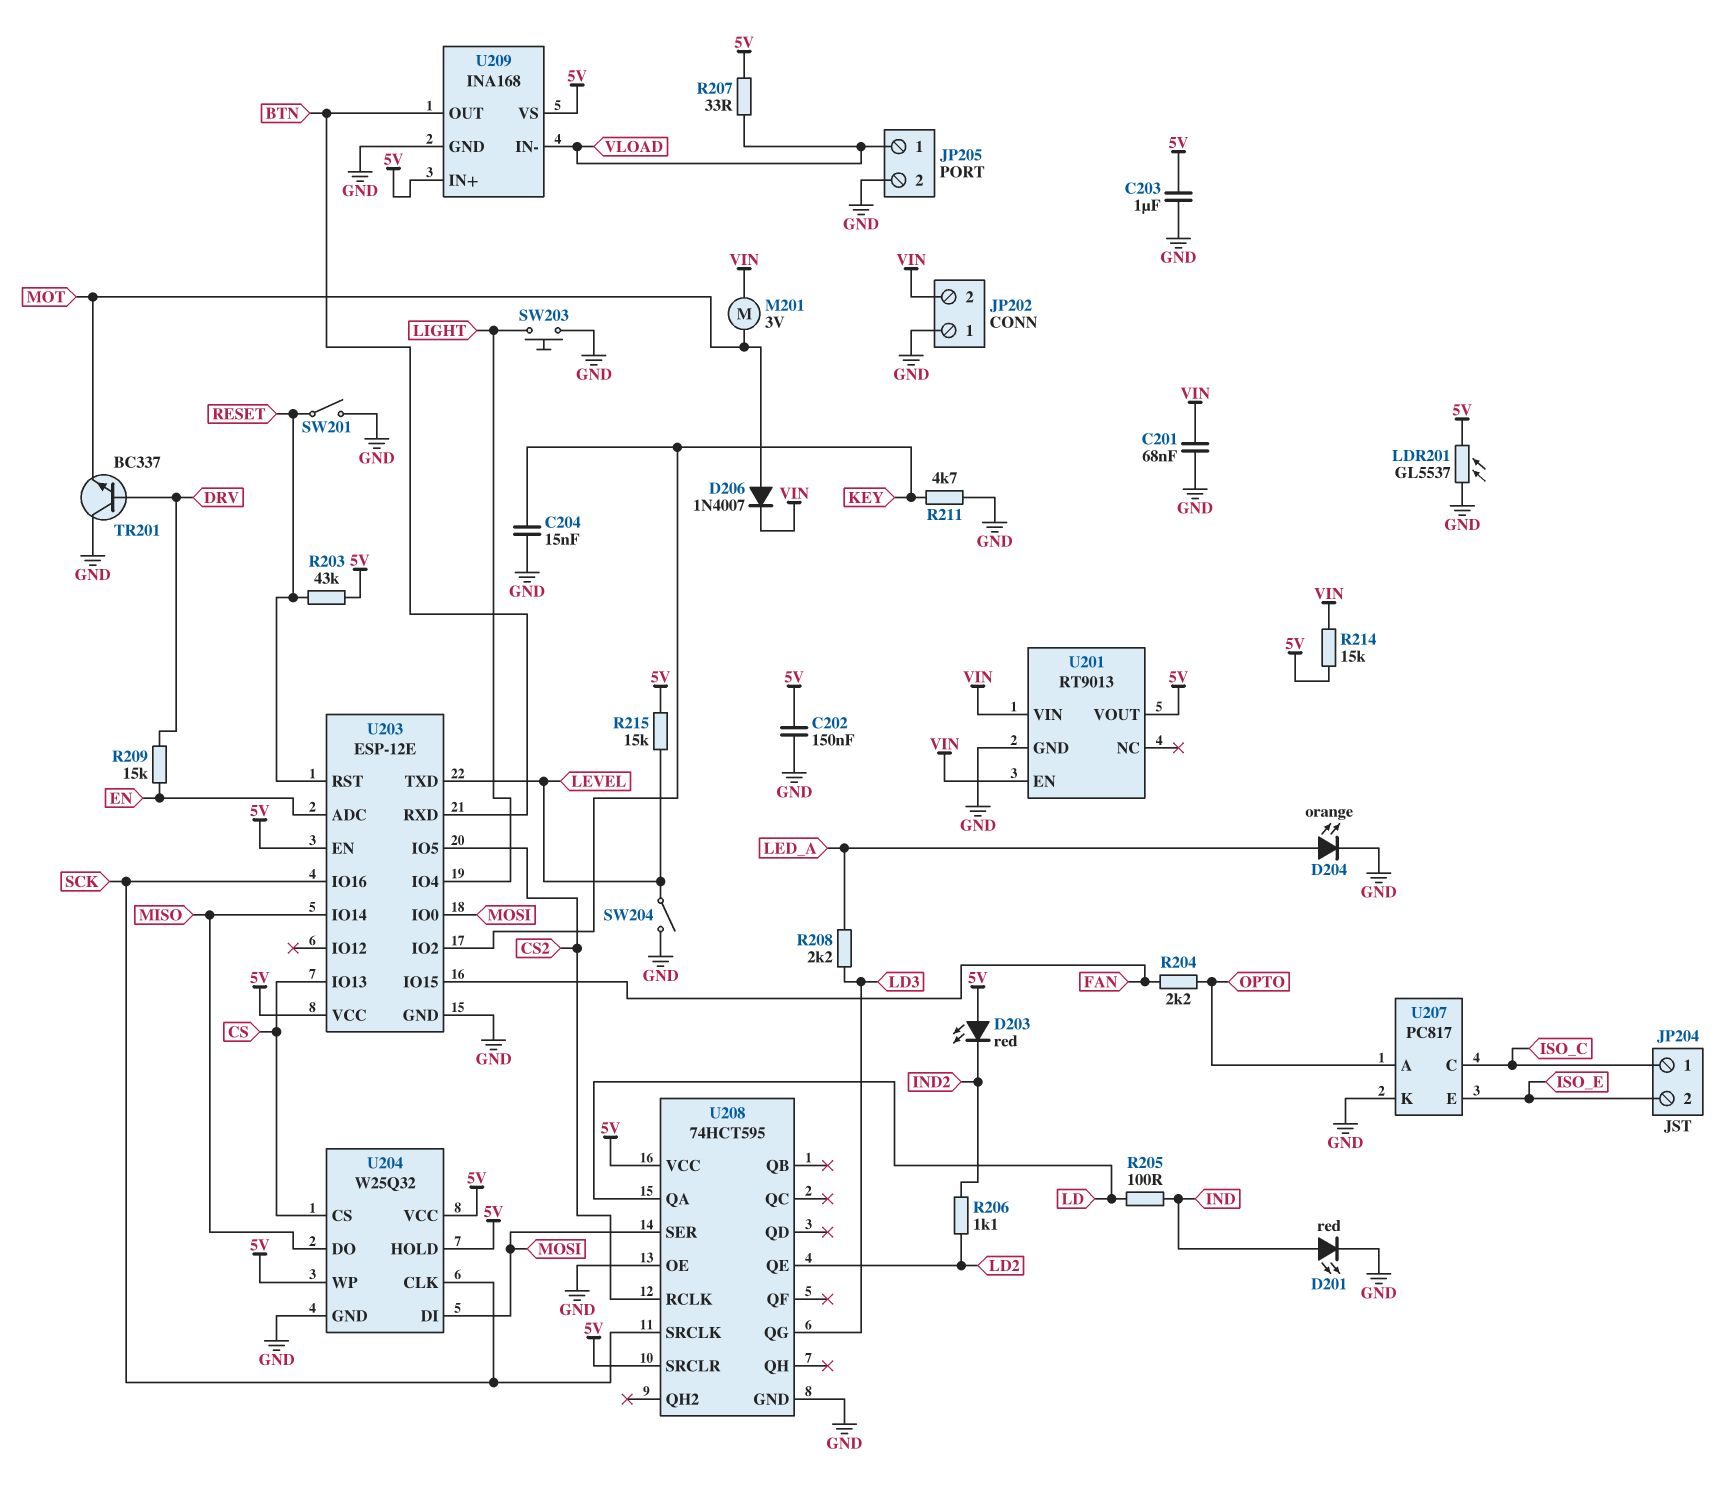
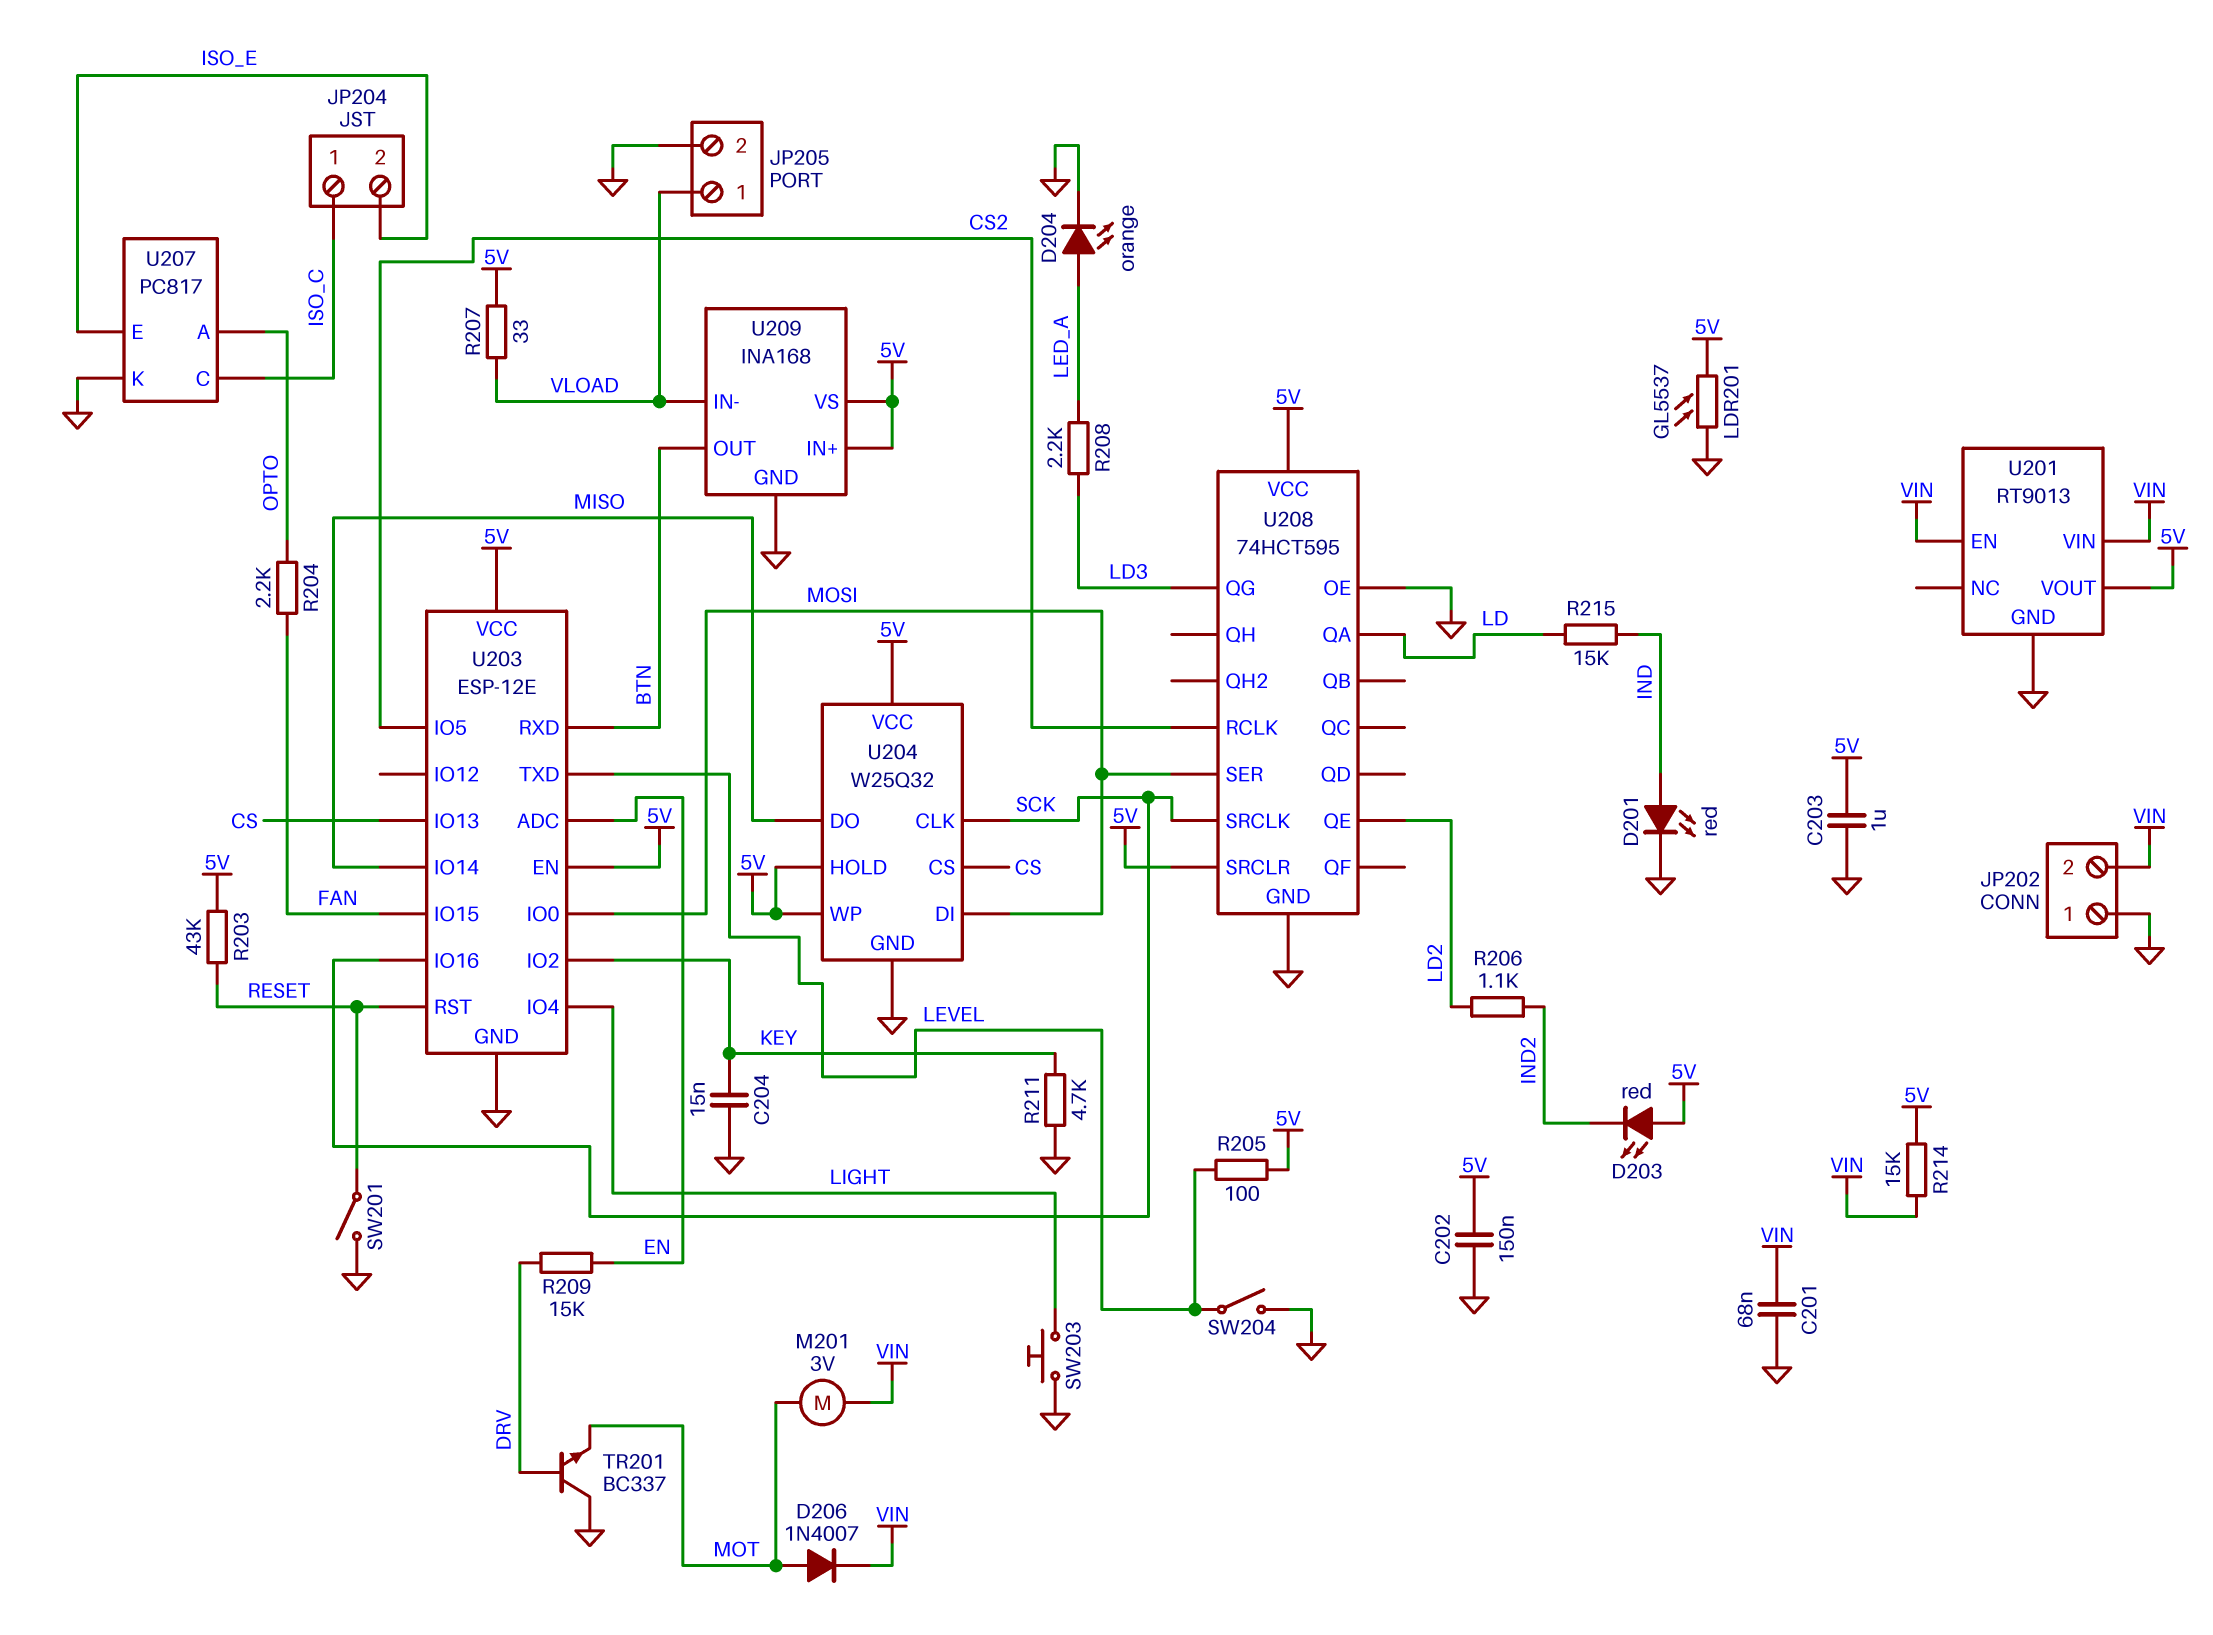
R205: 100 (IND, LD) -> 100 (5V, LEVEL)
R215: 15k (5V, LEVEL) -> 15k (IND, LD)

